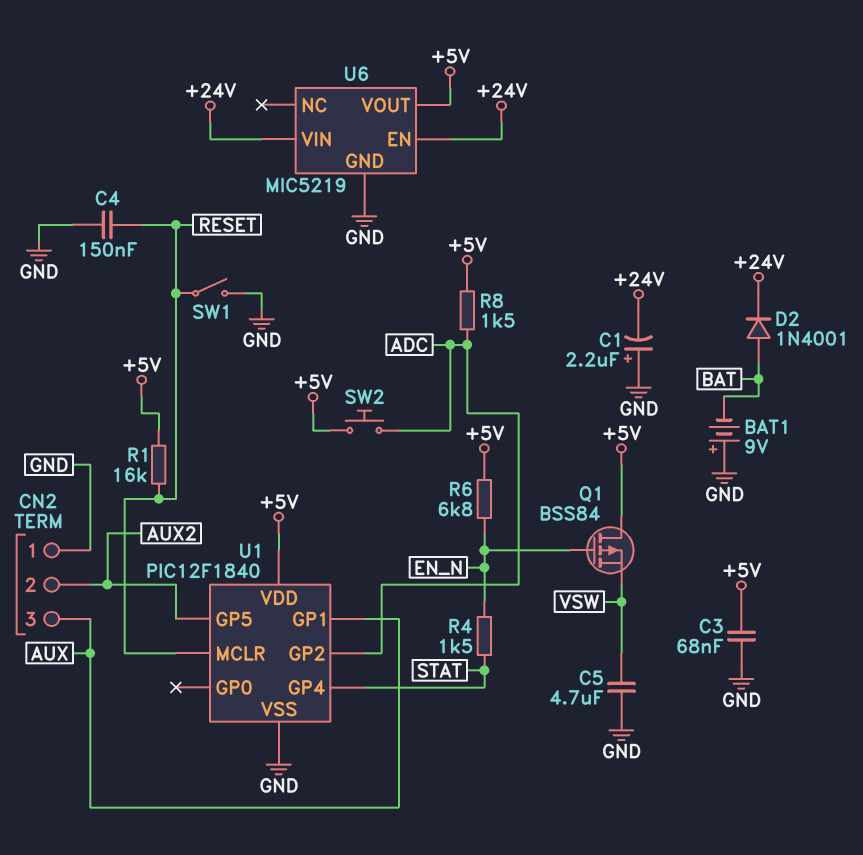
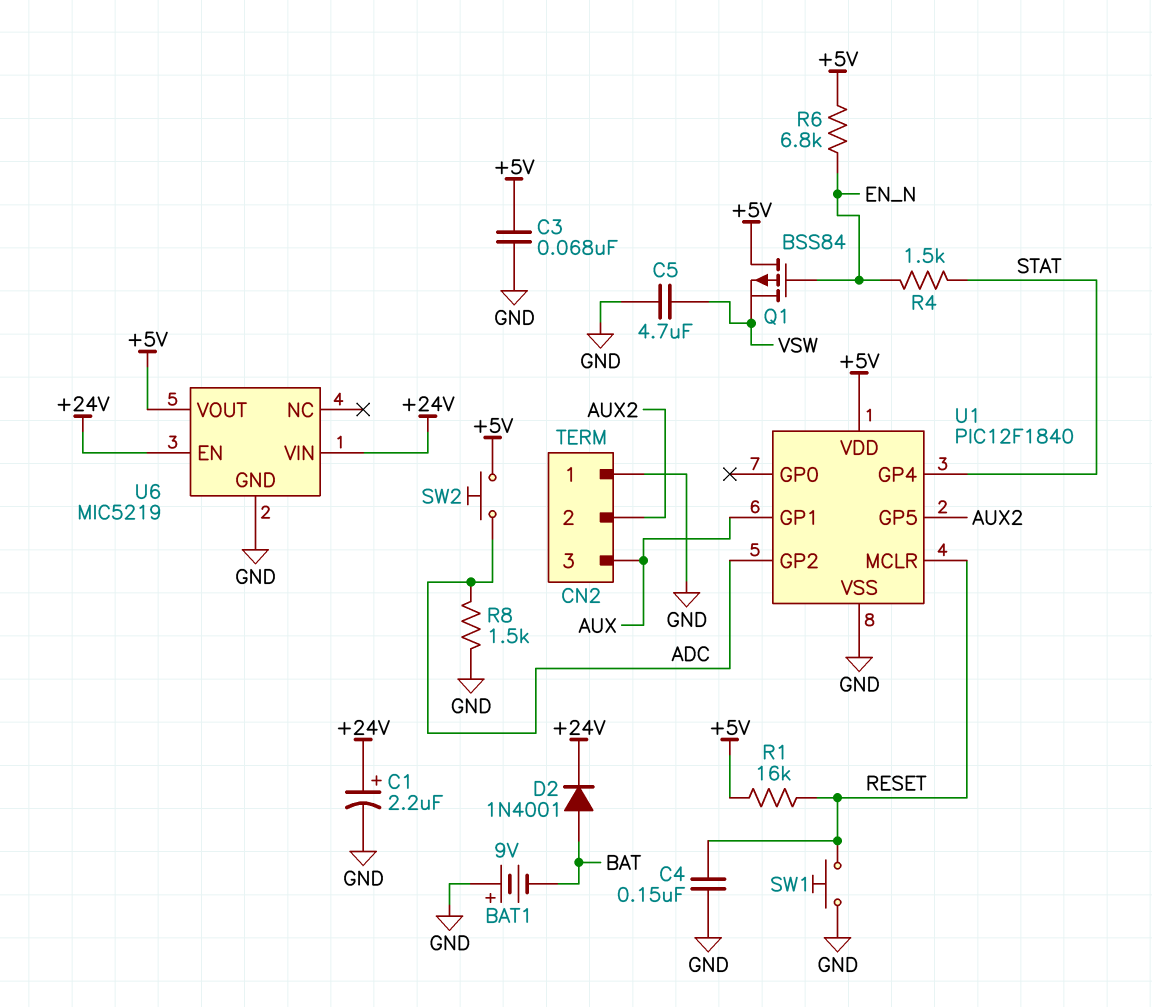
C1: 2.2uF (plus GND, minus +24V) -> 2.2uF (plus +24V, minus GND)
R8: 1.5k (+5V, ADC) -> 1.5k (ADC, GND)
SW1: switch (GND, RESET) -> button (GND, RESET)

